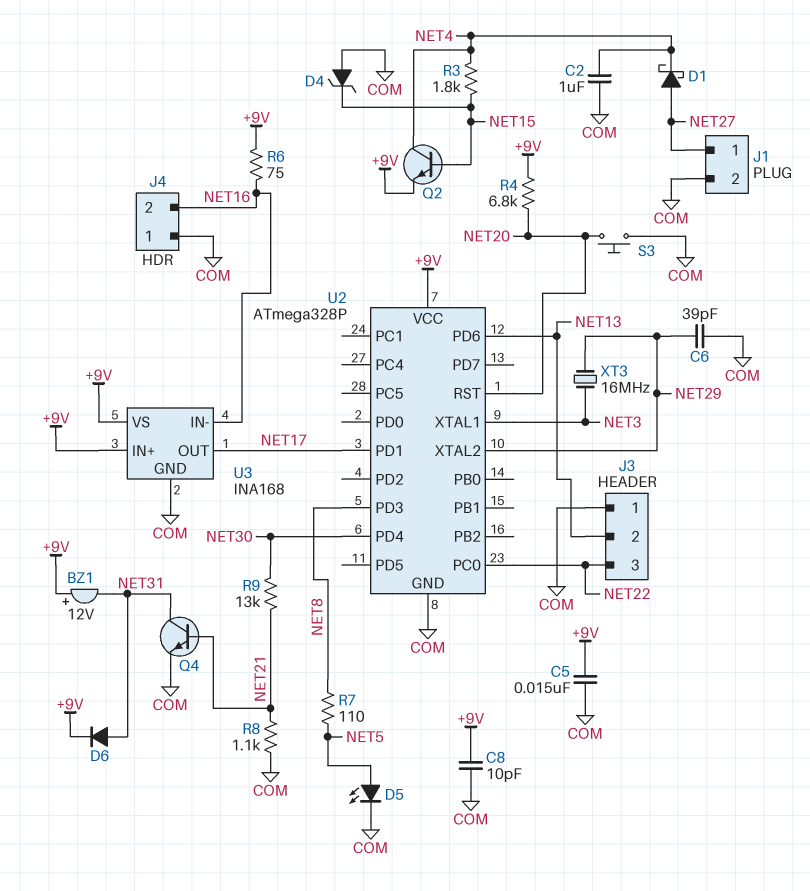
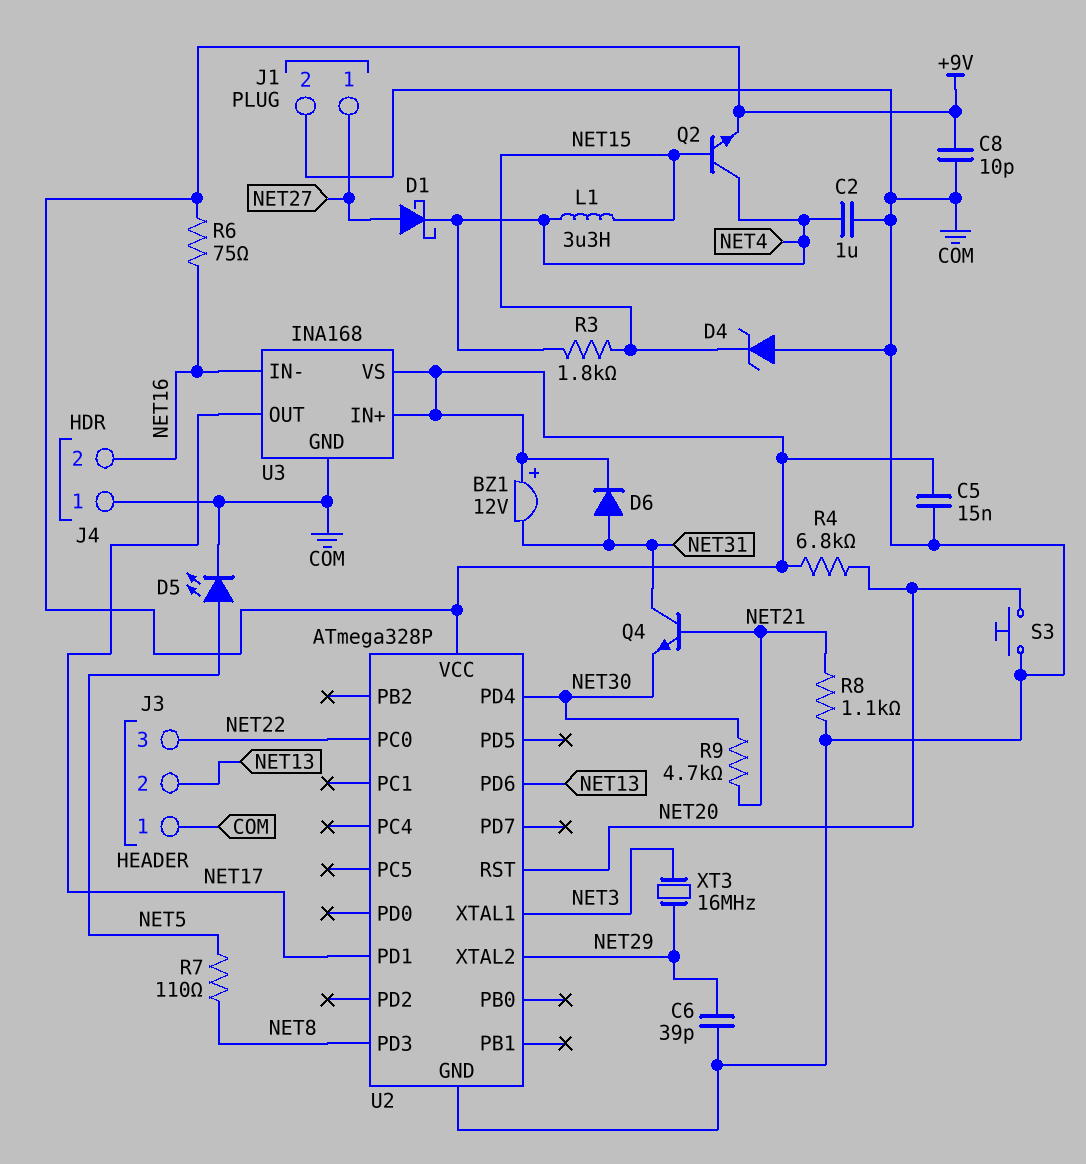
L1: none -> 3.3uH (NET4, NET15)
Q4: NPN (B NET21, C NET31, E COM) -> NPN (B NET21, C NET31, E NET30)
R9: 13k (NET21, NET30) -> 4.7k (NET21, NET30)

